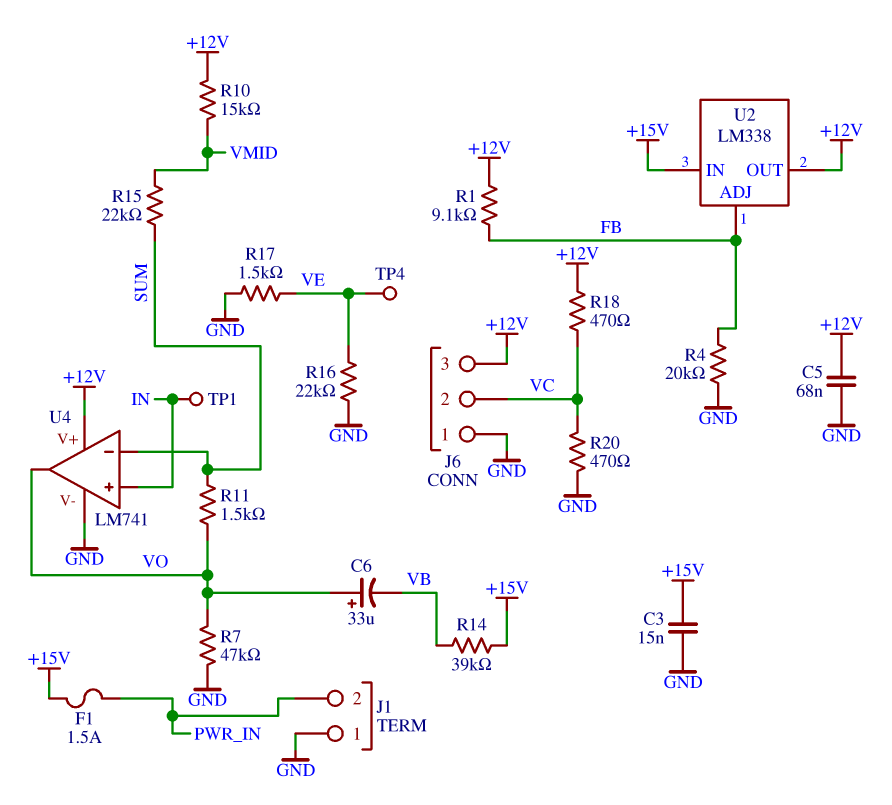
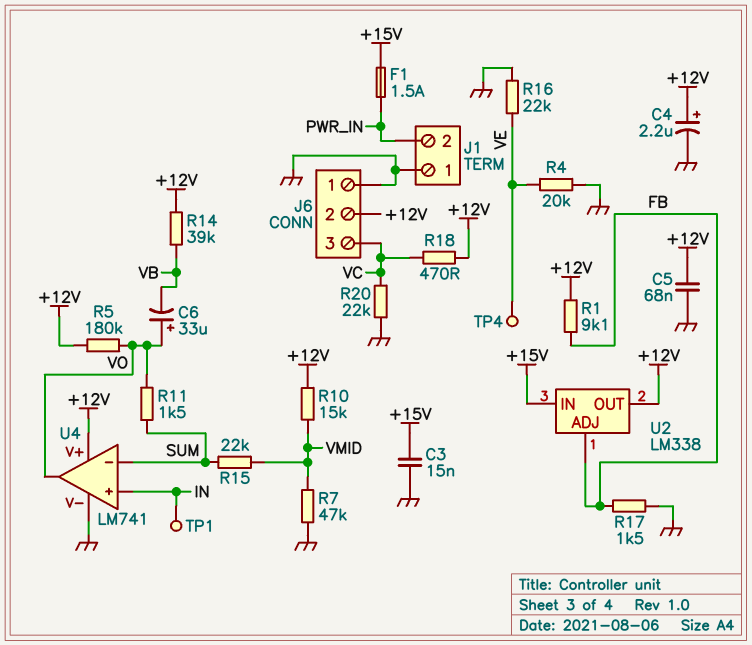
C4: none -> 2.2uF (plus +12V, minus GND)
J6 pin 2: VC -> +12V
J6 pin 3: +12V -> VC
R4: 20k (FB, GND) -> 20k (GND, VE)
R5: none -> 180k (+12V, VO)
R7: 47k (GND, VO) -> 47k (GND, VMID)
R14: 39k (+15V, VB) -> 39k (+12V, VB)
R17: 1.5k (GND, VE) -> 1.5k (FB, GND)
R20: 470 (GND, VC) -> 22k (GND, VC)

